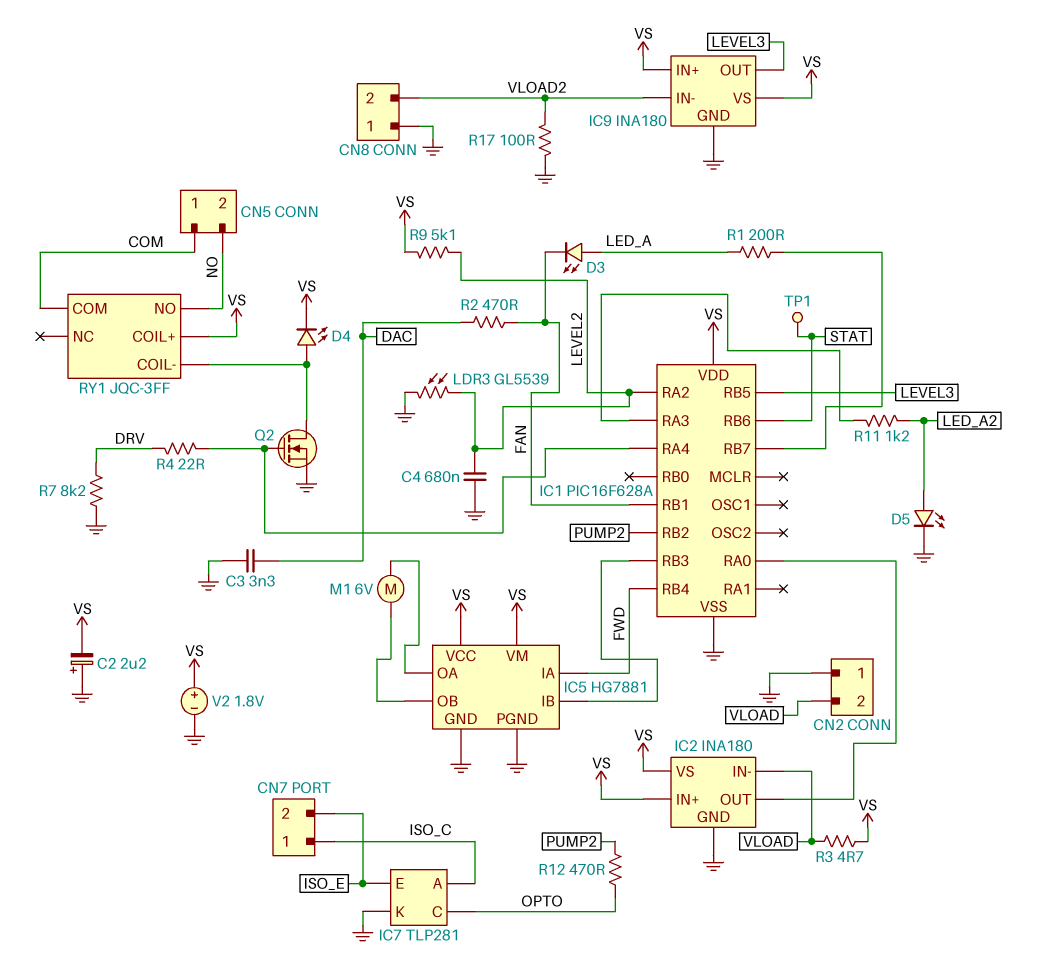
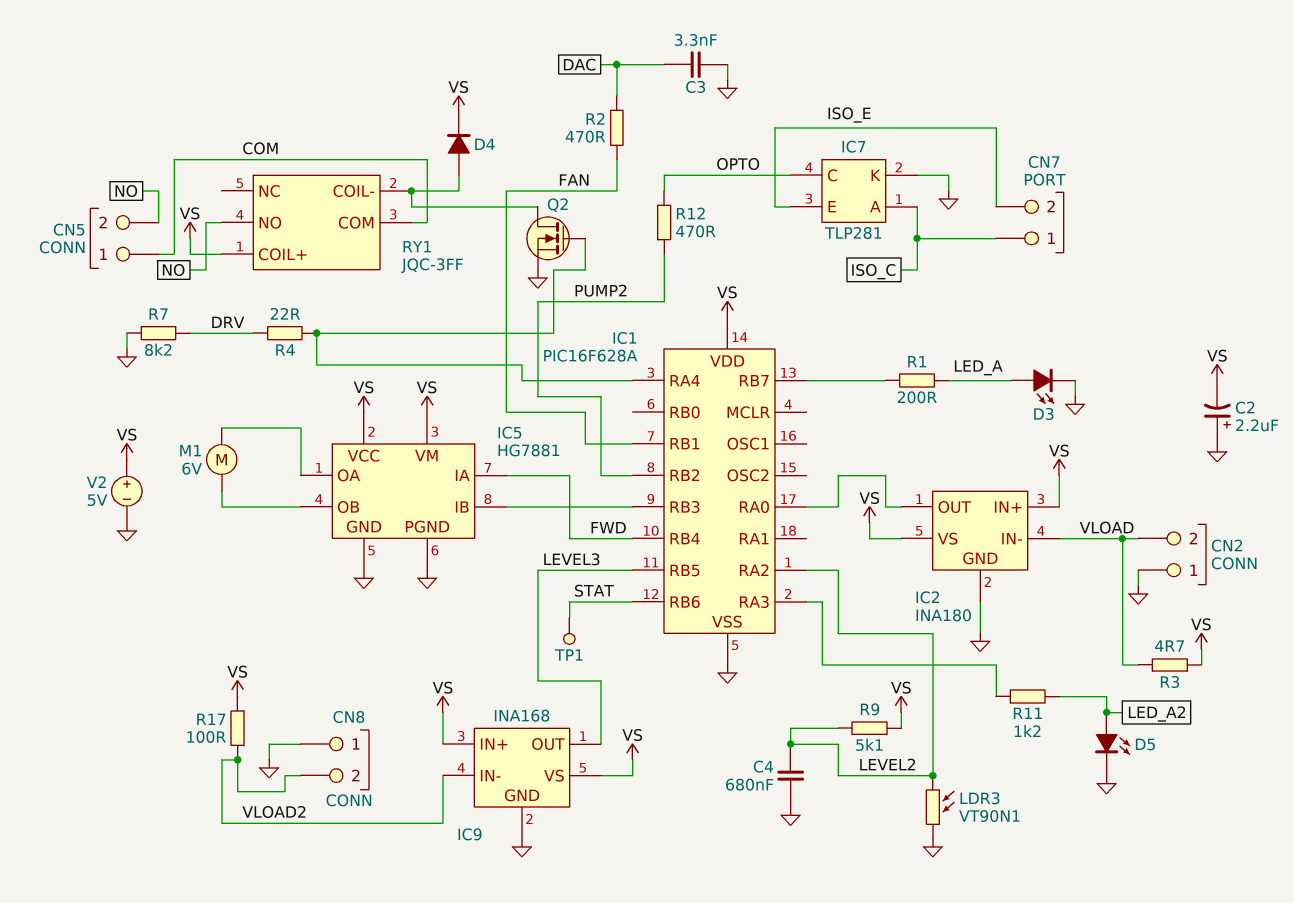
D3: LED (A LED_A, K FAN) -> LED (A LED_A, K GND)
D4: LED (A RY1/COIL-, K VS) -> diode (A RY1/COIL-, K VS)
IC9: INA180 -> INA168
LDR3: GL5539 (GND, LEVEL2) -> VT90N1 (GND, LEVEL2)
R17: 100 (GND, VLOAD2) -> 100 (VLOAD2, VS)
V2: 1.8V (plus VS, minus GND) -> 5V (plus VS, minus GND)

